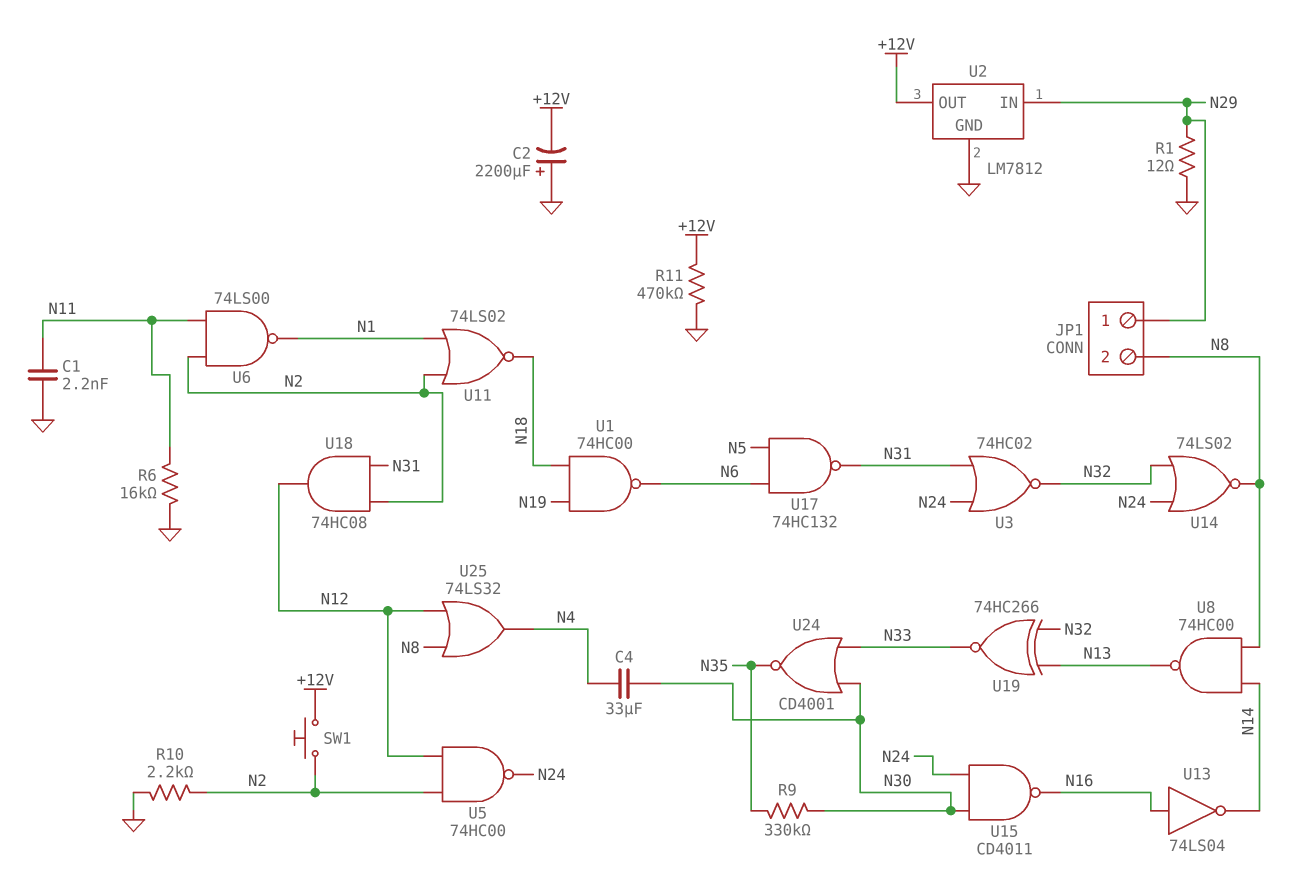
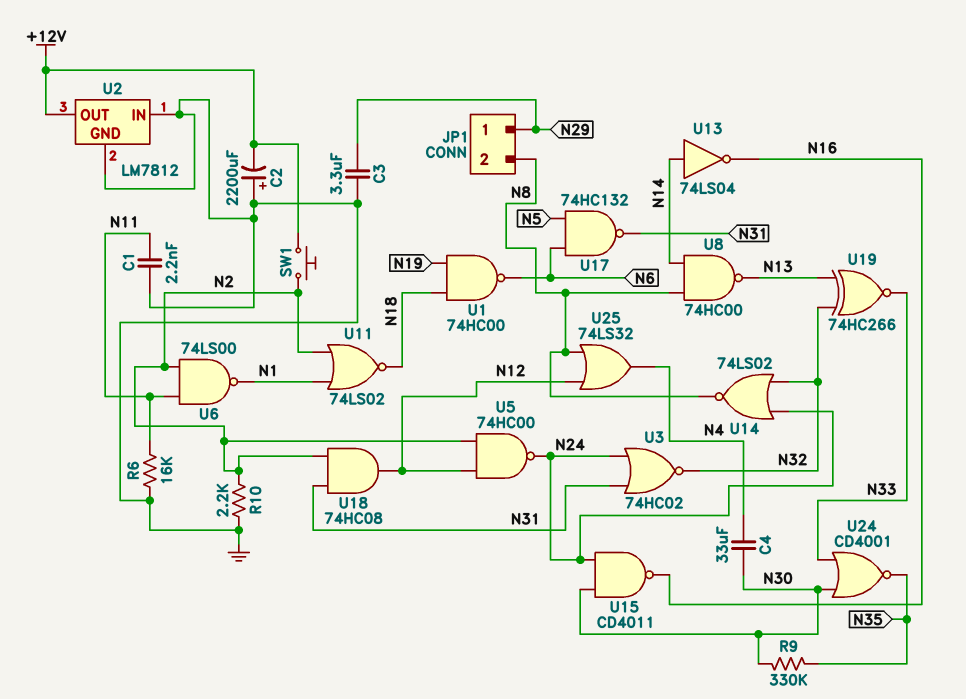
C3: none -> 3.3uF (GND, N29)
R1: 12 (GND, N29) -> none
R11: 470k (+12V, GND) -> none
U2 pin IN: N29 -> GND
U13: NOT 74LS04 (in N16, out N14) -> NOT 74LS04 (in N14, out N16)

